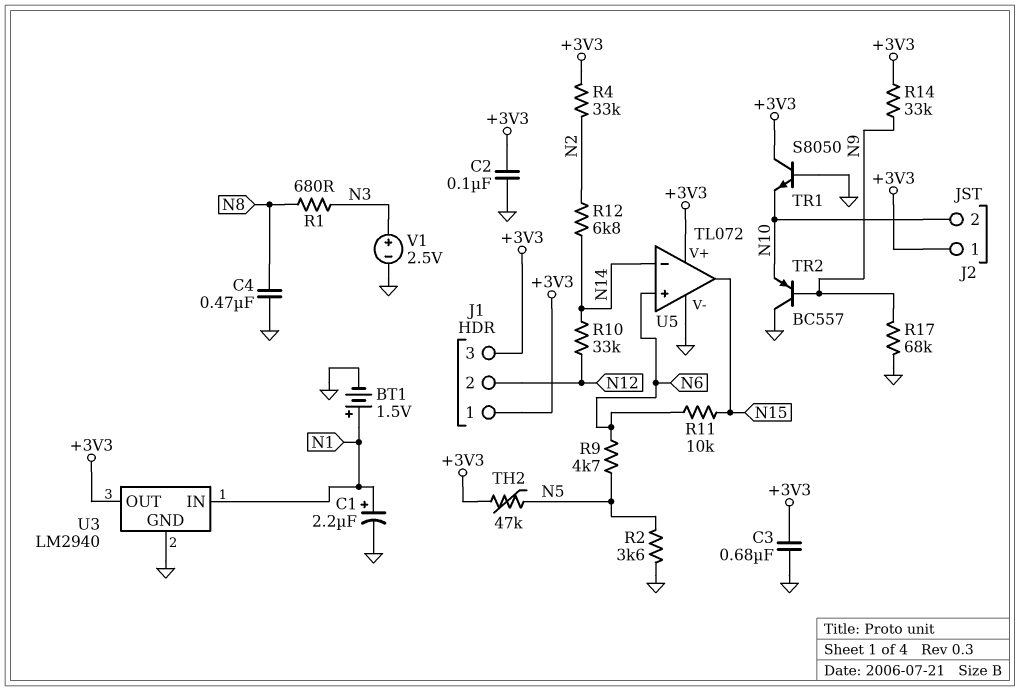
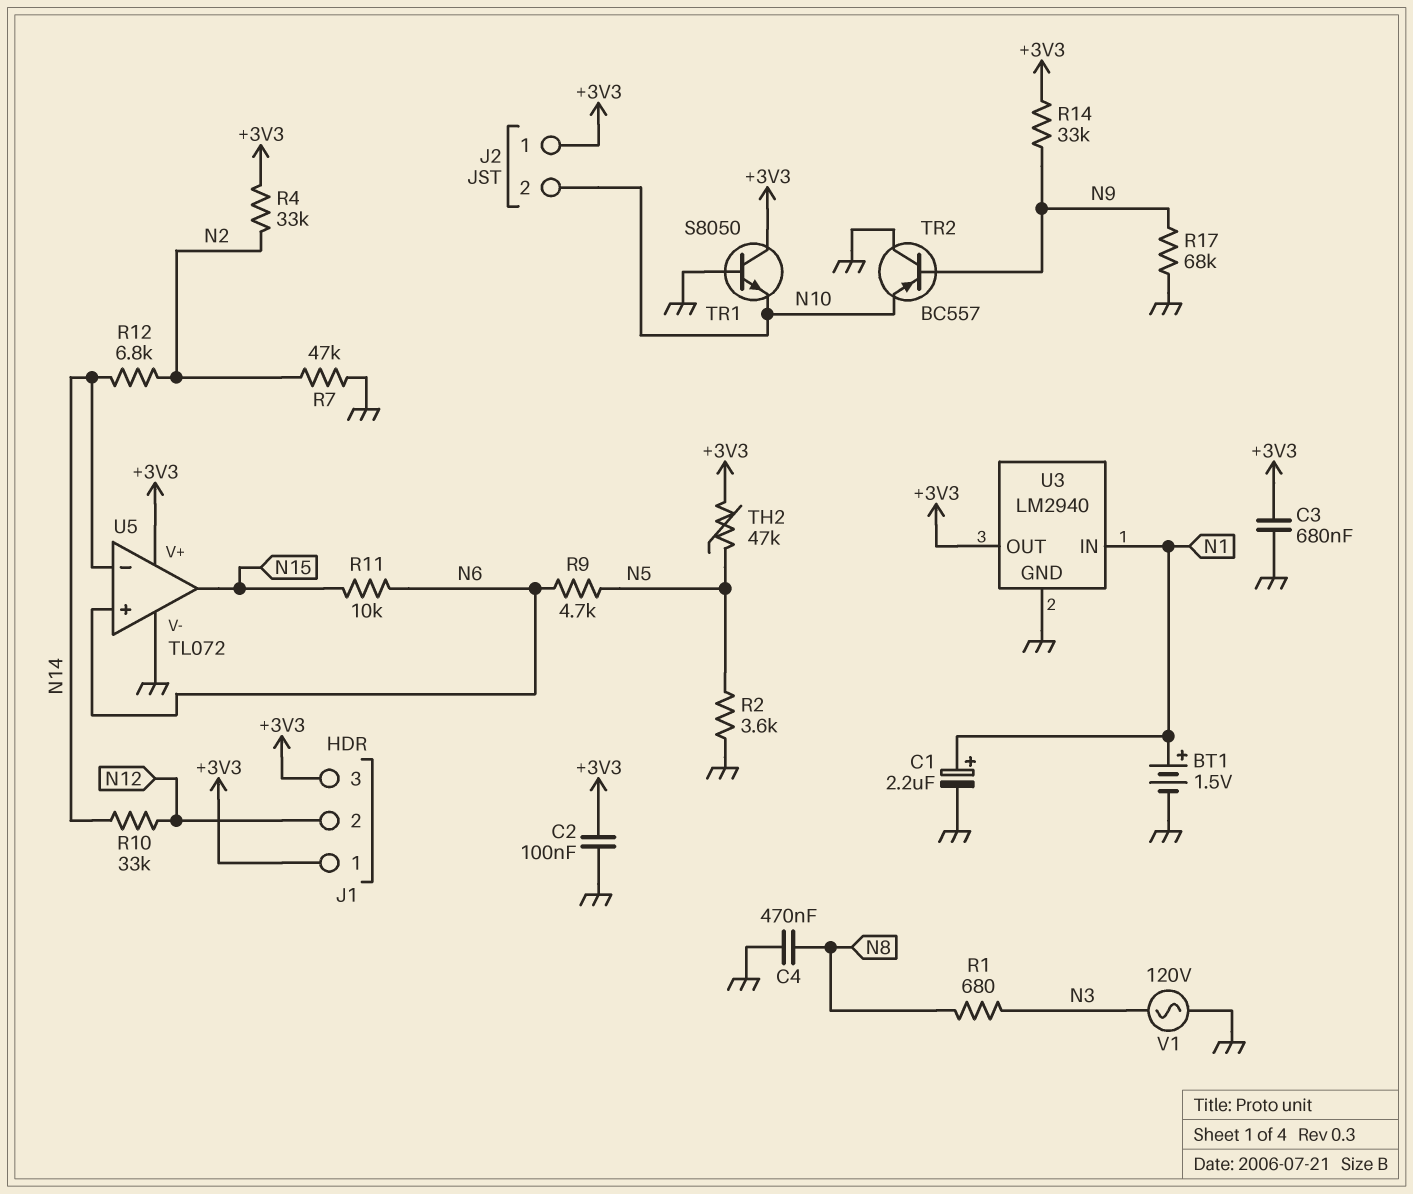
R7: none -> 47k (GND, N2)
V1: 2.5V (plus N3, minus GND) -> AC 120V (GND, N3)

